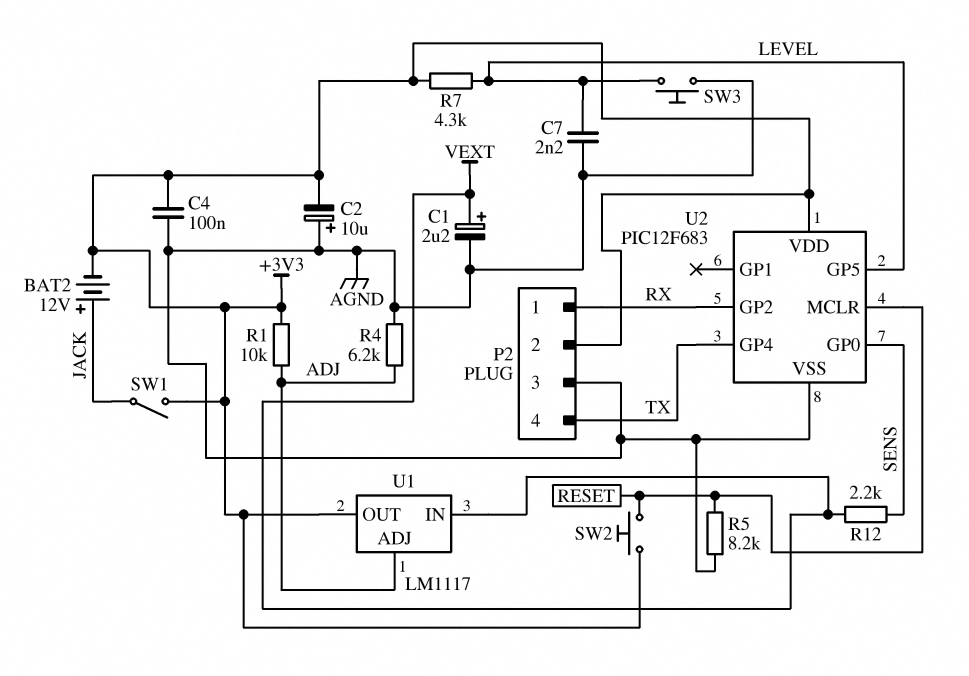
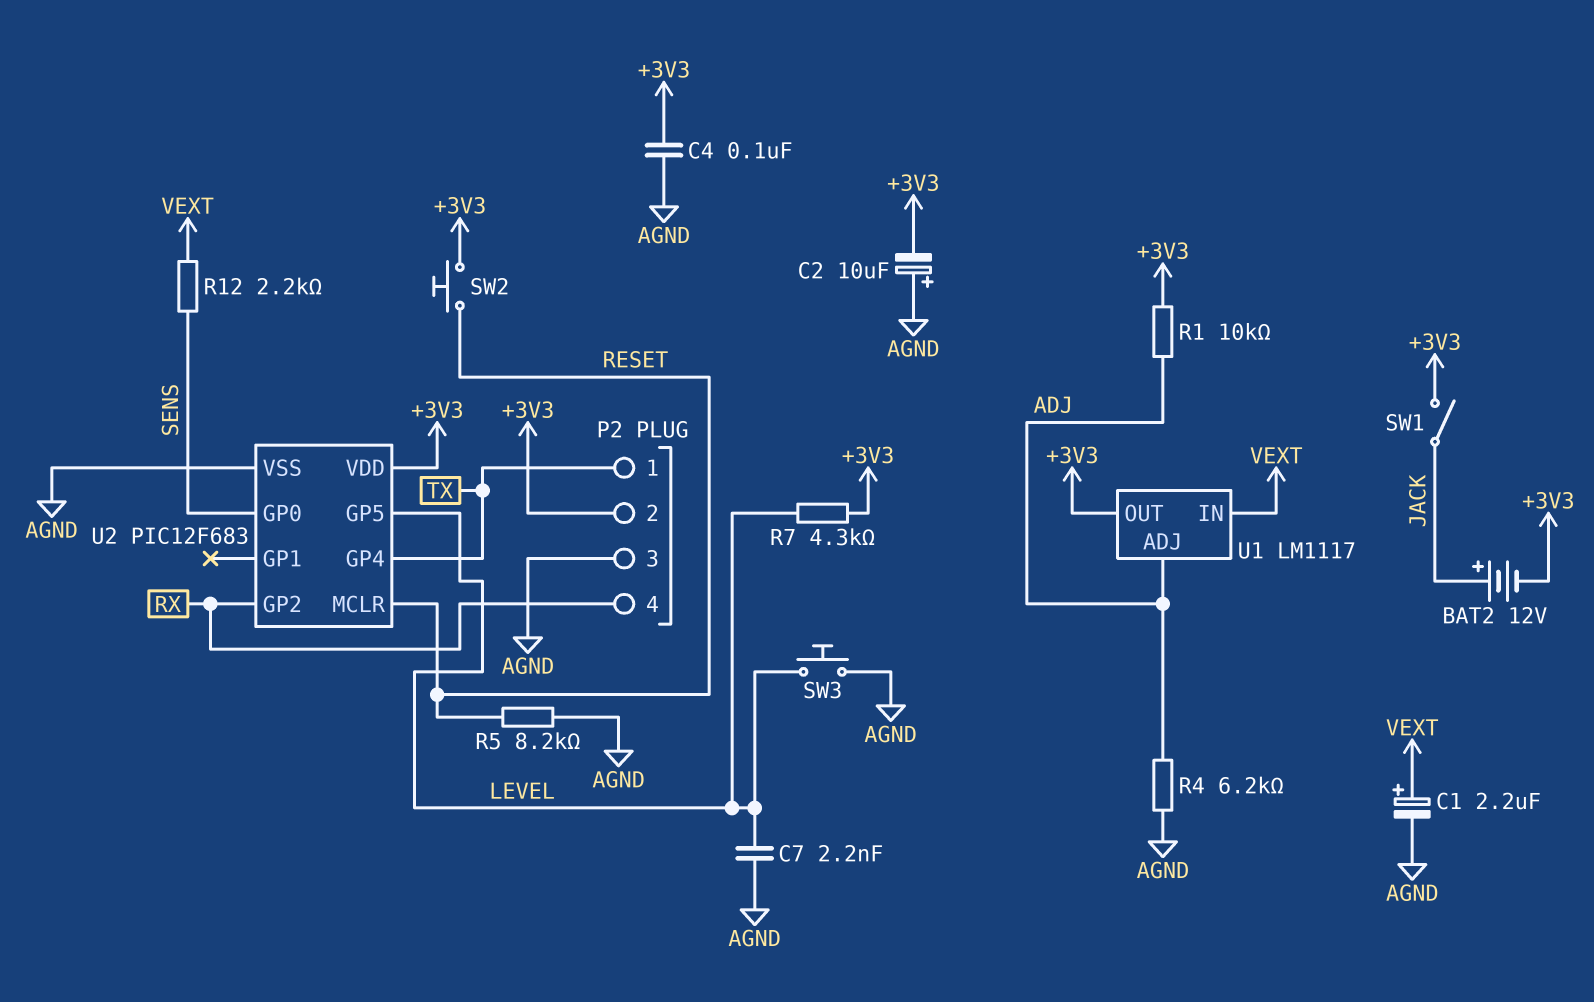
P2 pin 1: RX -> TX
P2 pin 4: TX -> RX

